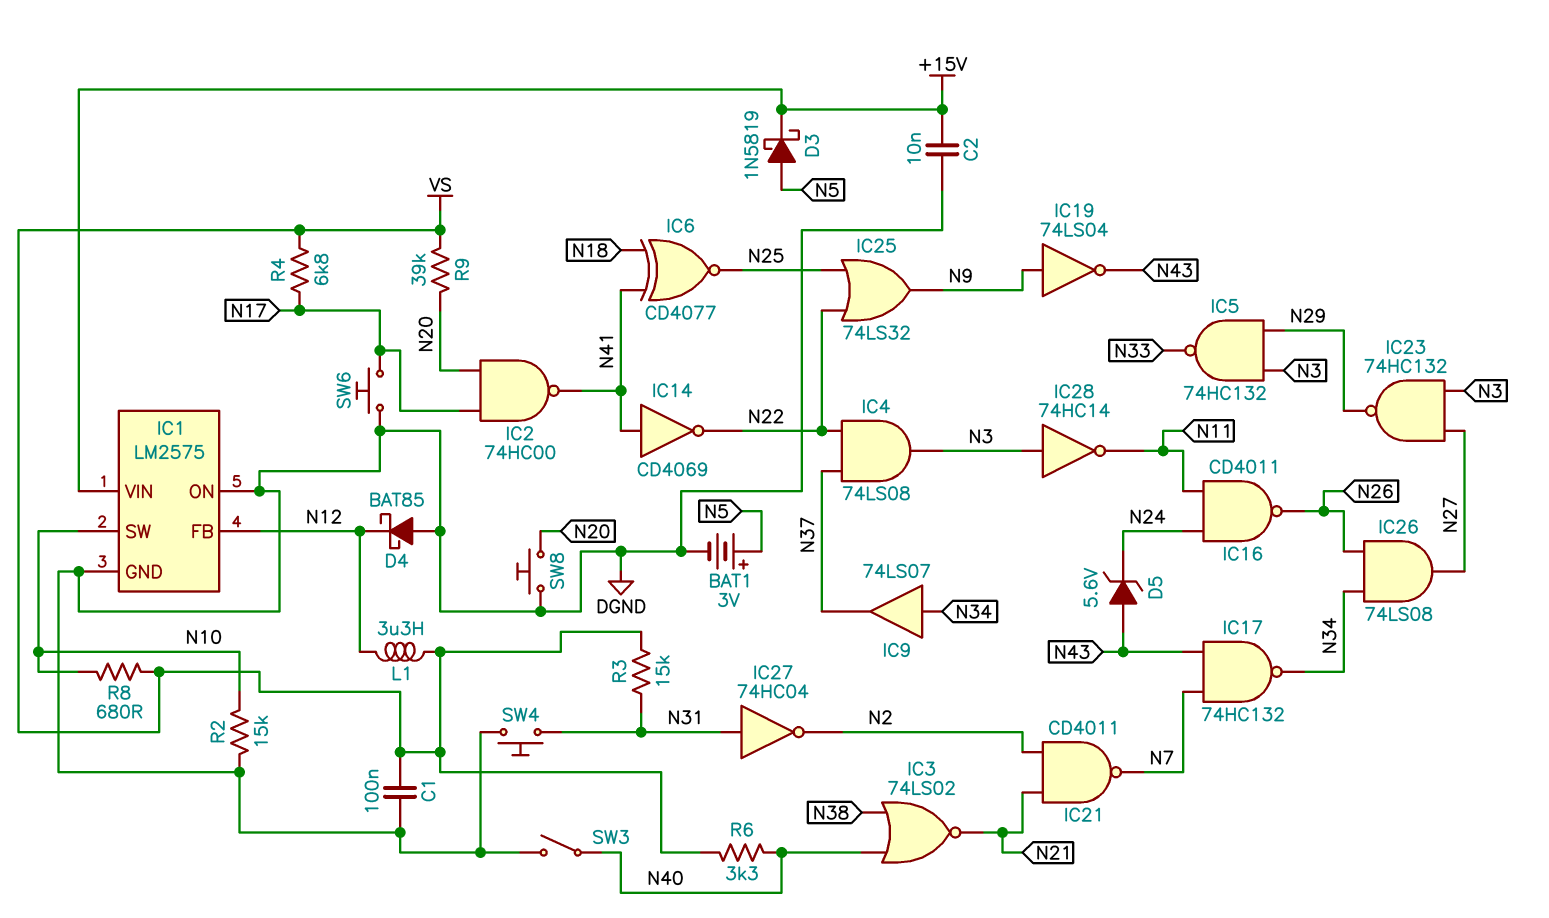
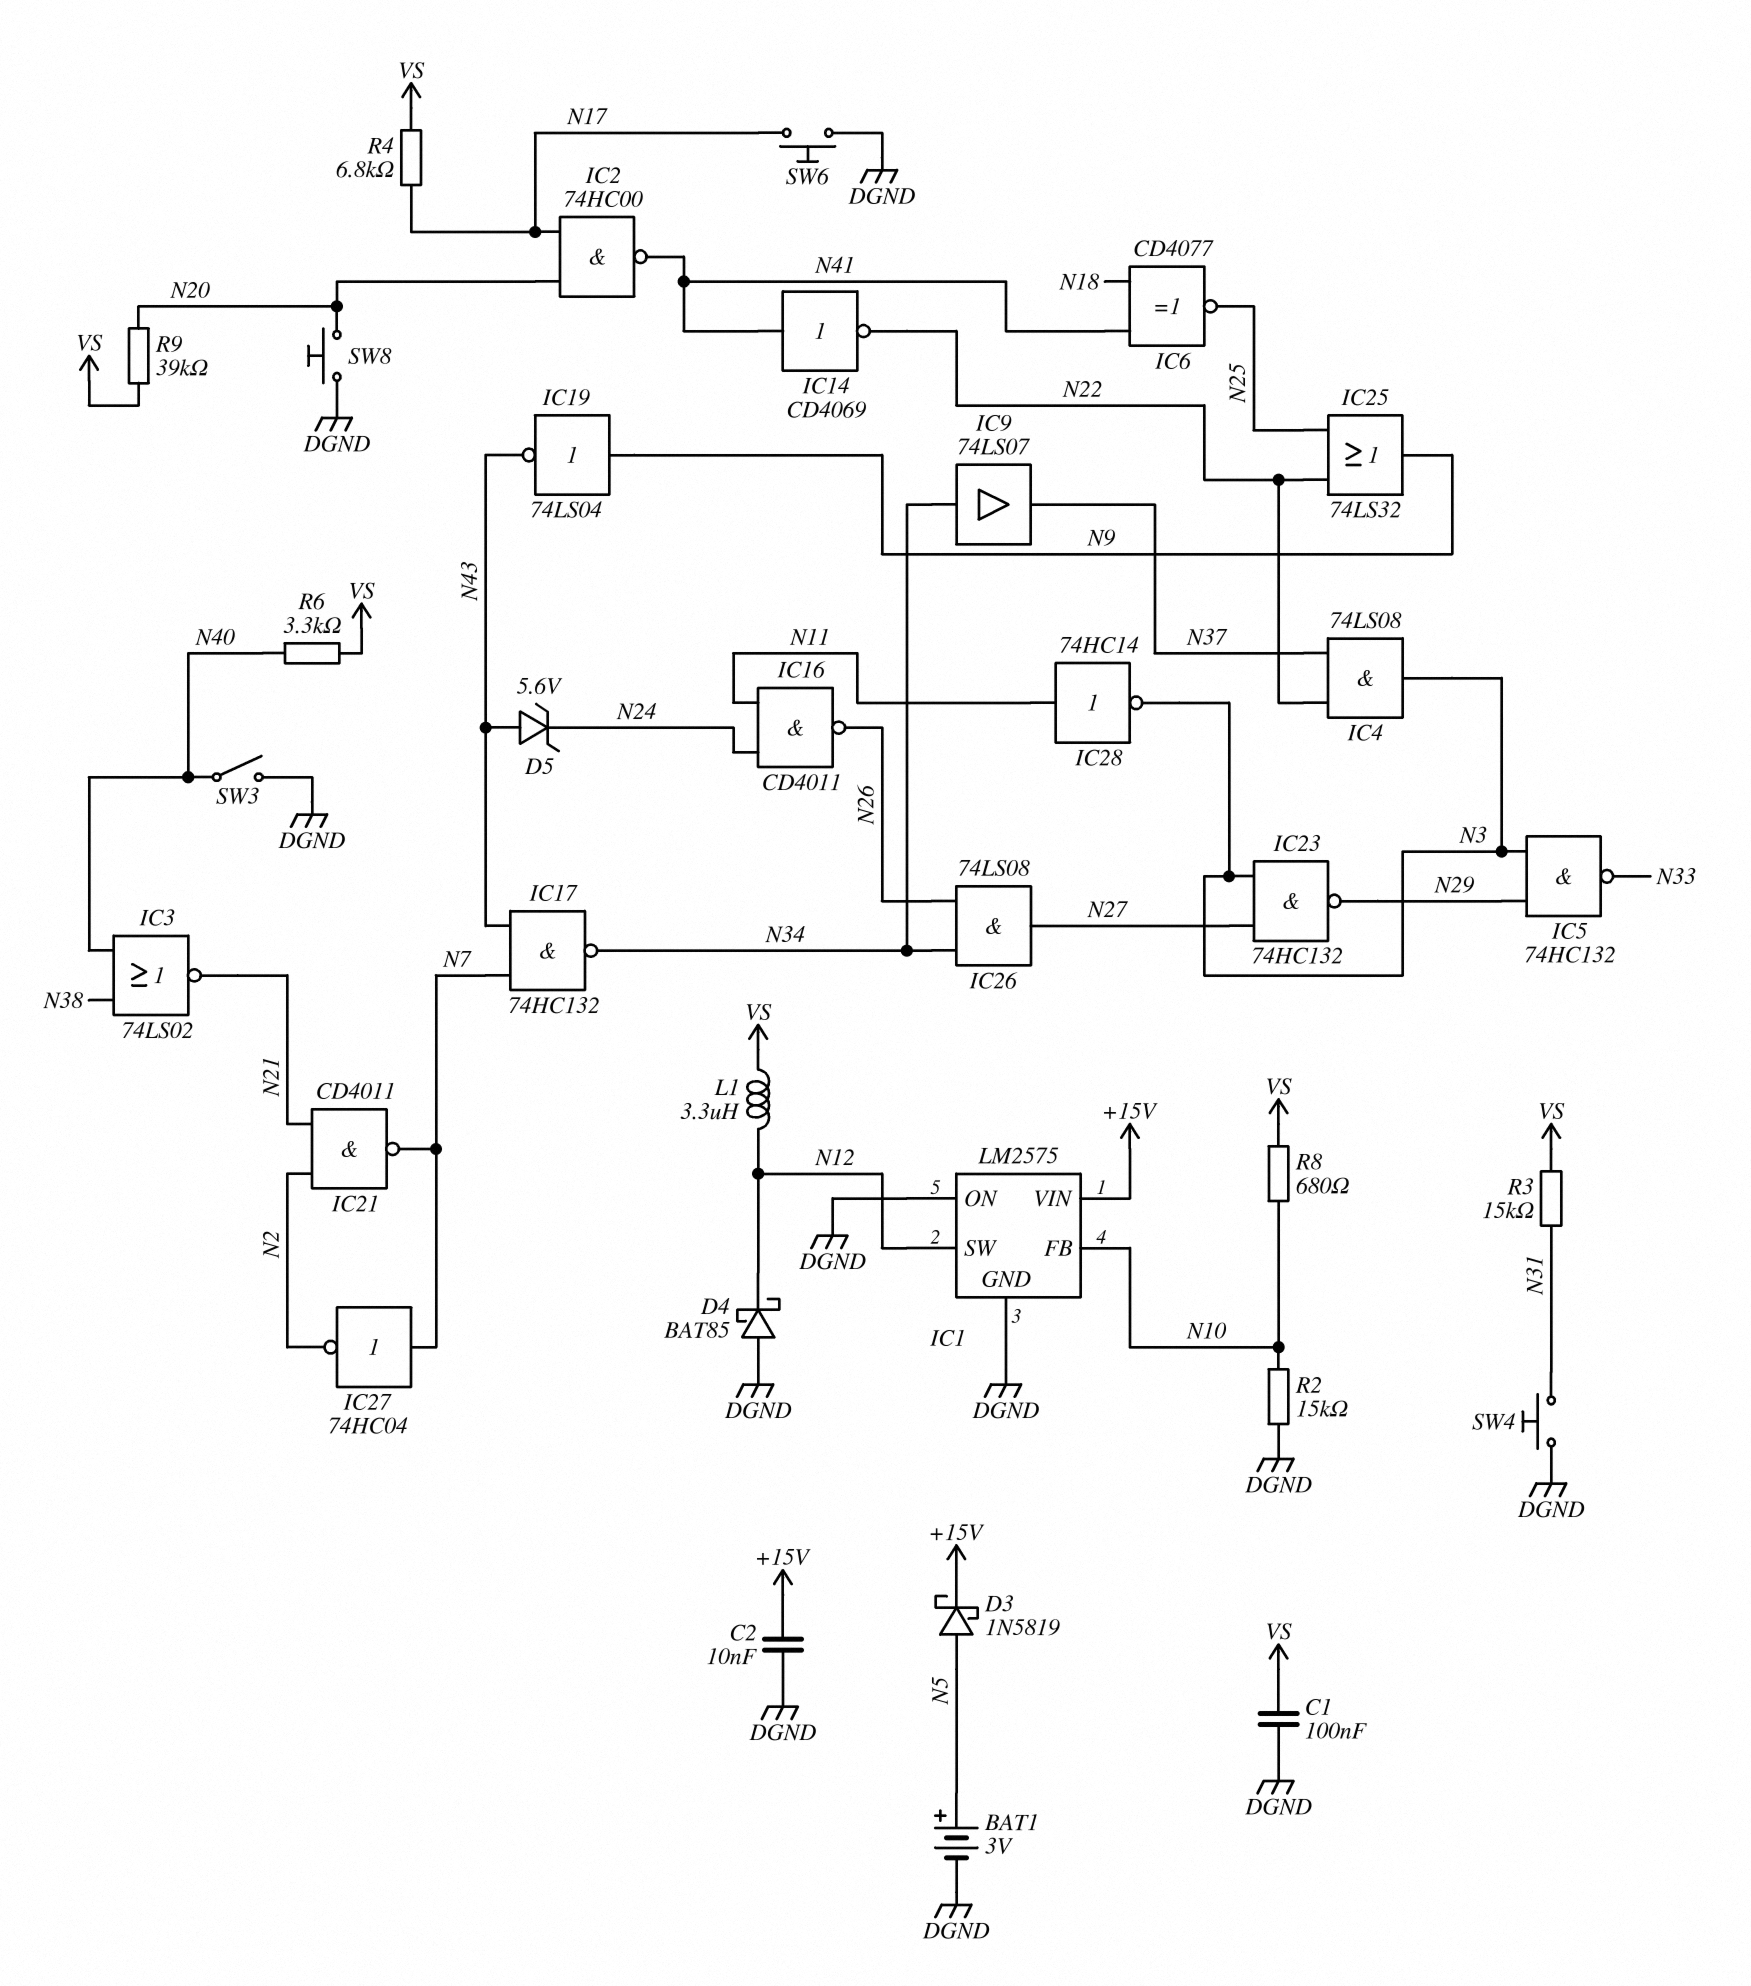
IC1 pin FB: N12 -> N10
IC1 pin SW: N10 -> N12
IC27: NOT 74HC04 (in N31, out N2) -> NOT 74HC04 (in N7, out N2)
IC28: NOT 74HC14 (in N3, out N11) -> NOT 74HC14 (in N11, out N3)

